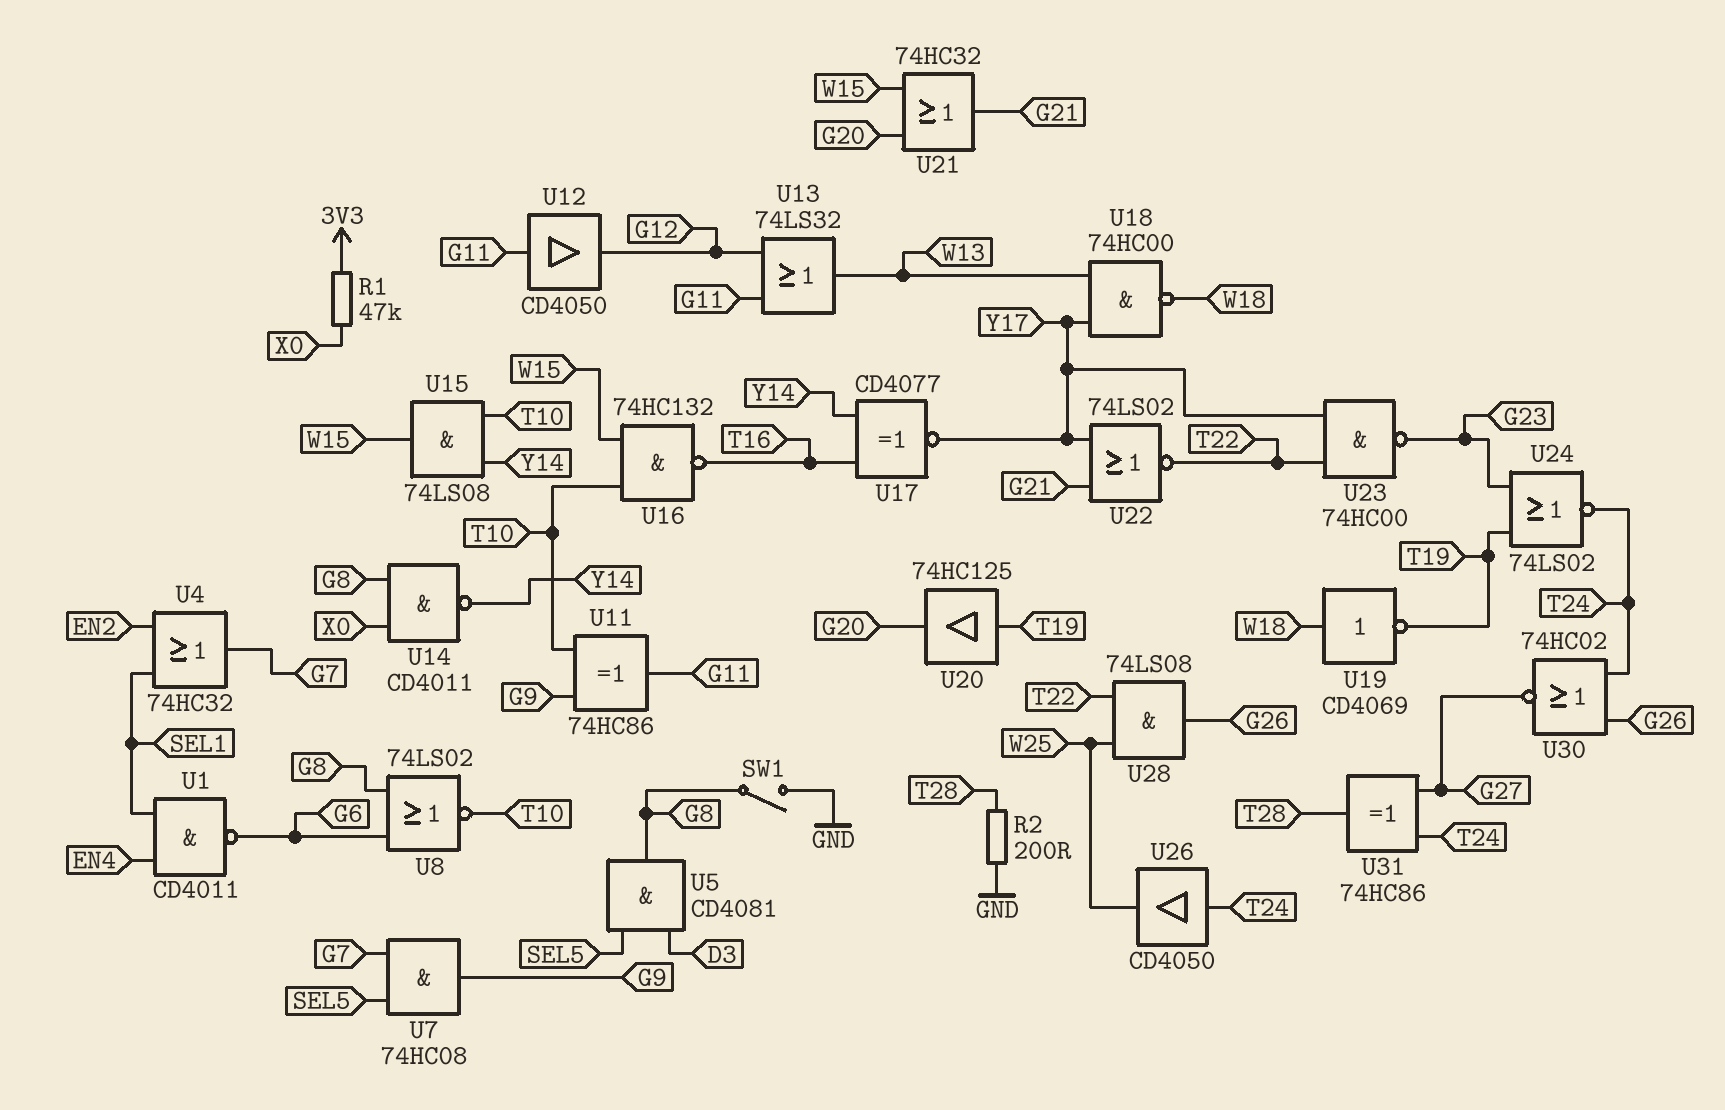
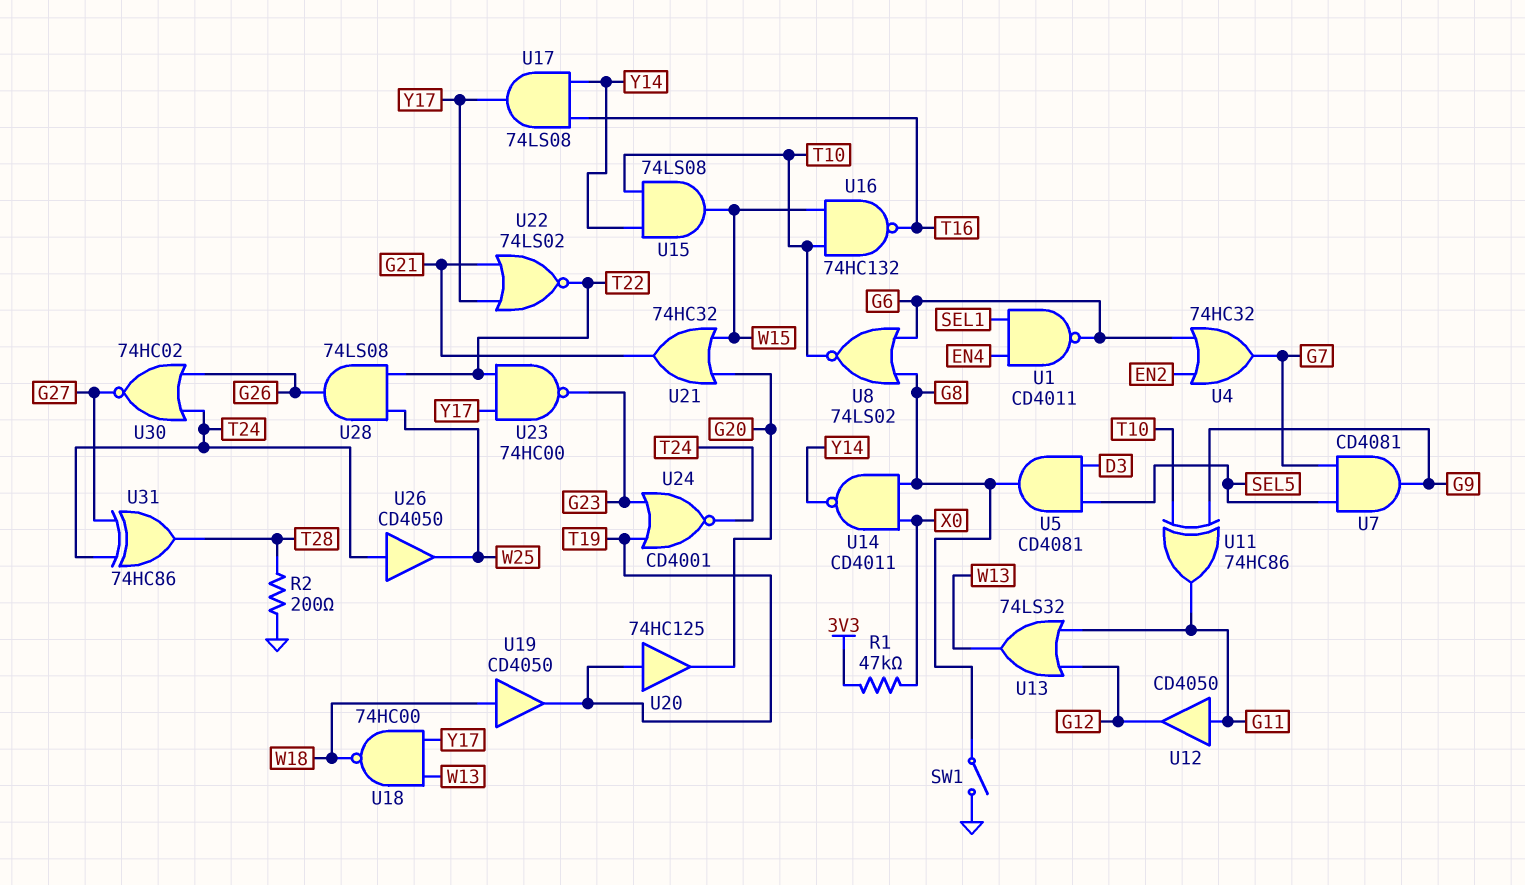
U4: OR 74HC32 (in EN2, in SEL1, out G7) -> OR 74HC32 (in EN2, in G6, out G7)
U7: AND 74HC08 (in G7, in SEL5, out G9) -> AND CD4081 (in G7, in SEL5, out G9)
U17: XNOR CD4077 (in T16, in Y14, out Y17) -> AND 74LS08 (in T16, in Y14, out Y17)
U19: NOT CD4069 (in W18, out T19) -> buffer CD4050 (in W18, out T19)
U24: NOR 74LS02 (in G23, in T19, out T24) -> NOR CD4001 (in G23, in T19, out T24)

